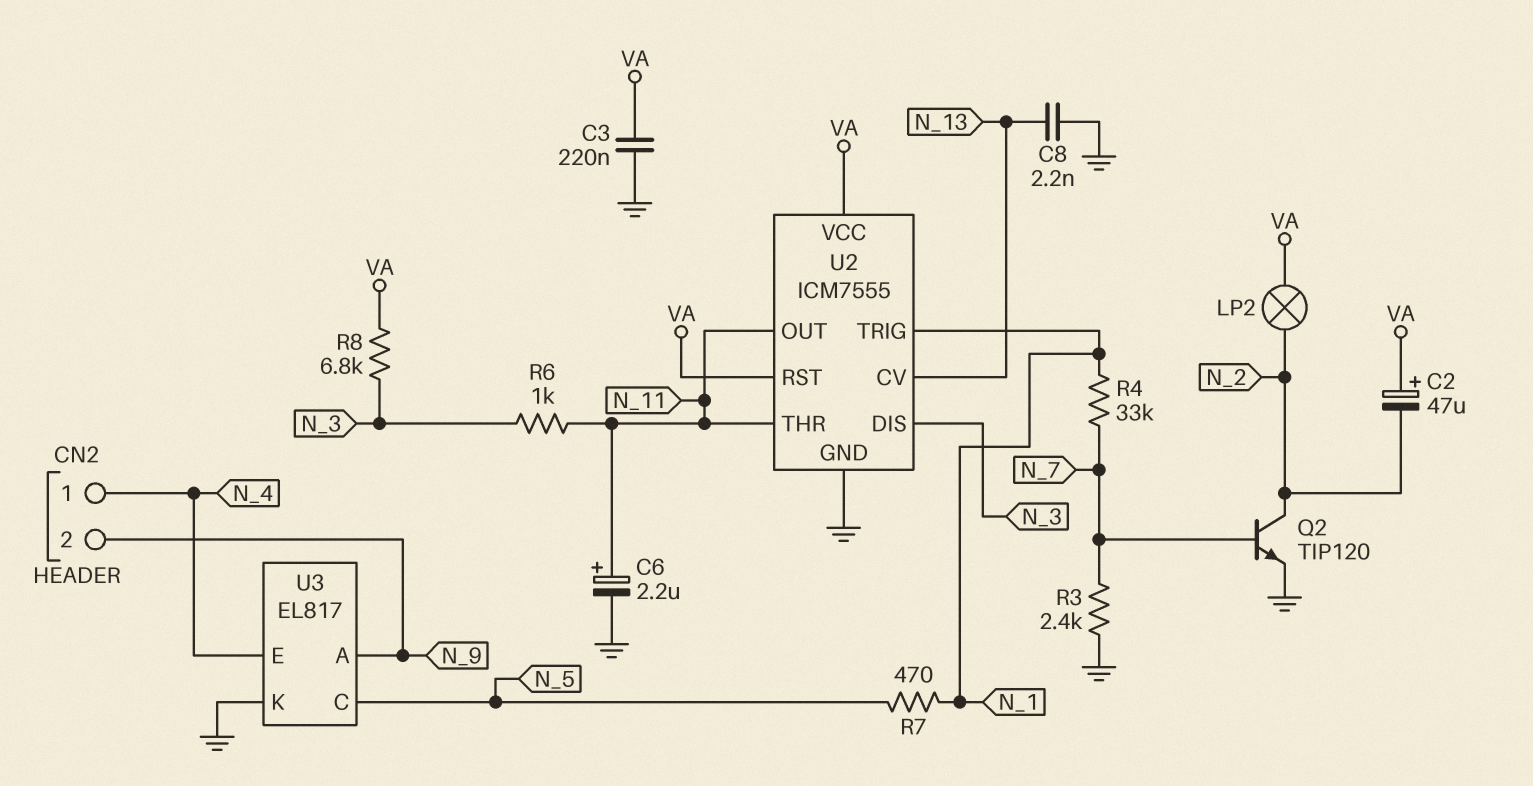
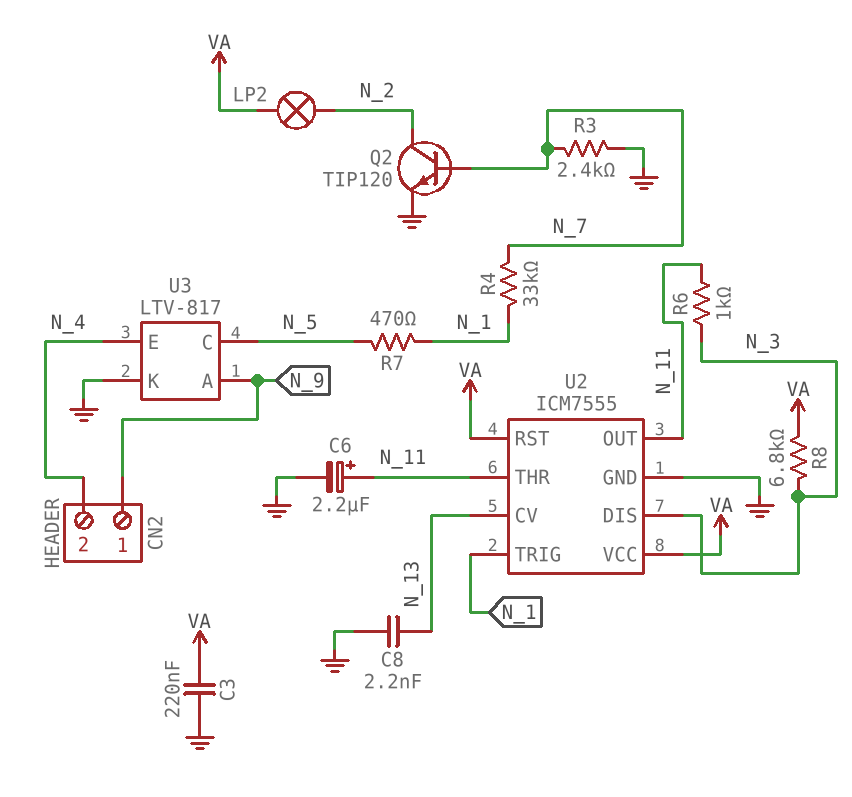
C2: 47uF (plus VA, minus N_2) -> none
CN2 pin 1: N_4 -> N_9
CN2 pin 2: N_9 -> N_4
U3: EL817 -> LTV-817

